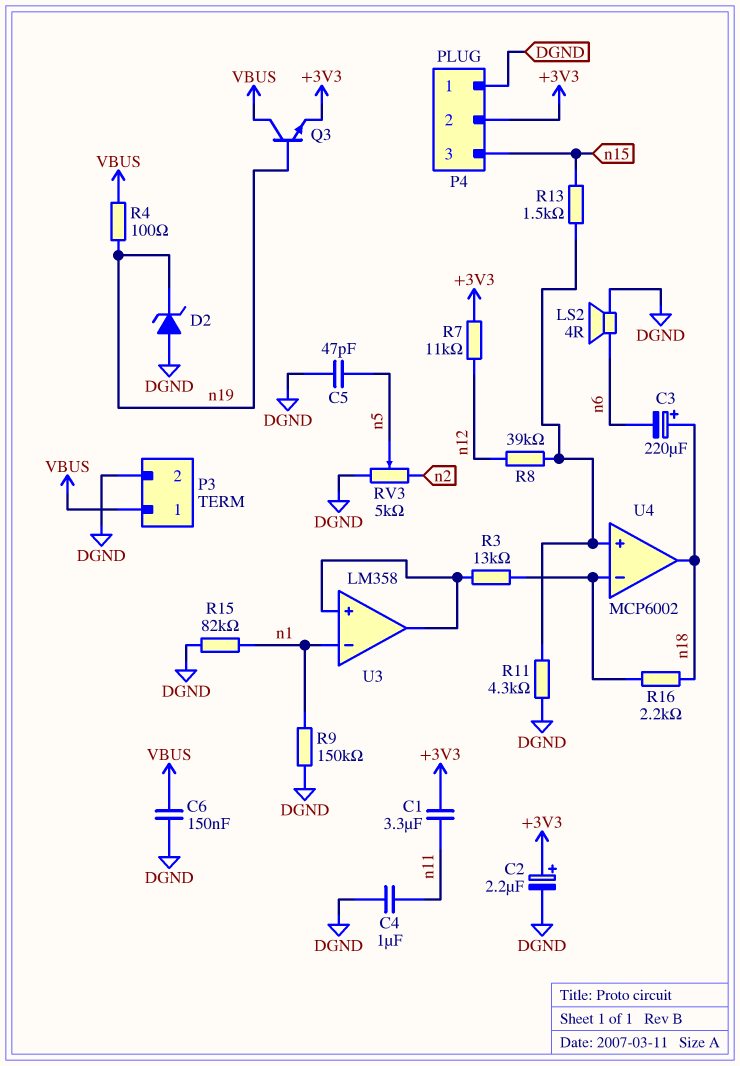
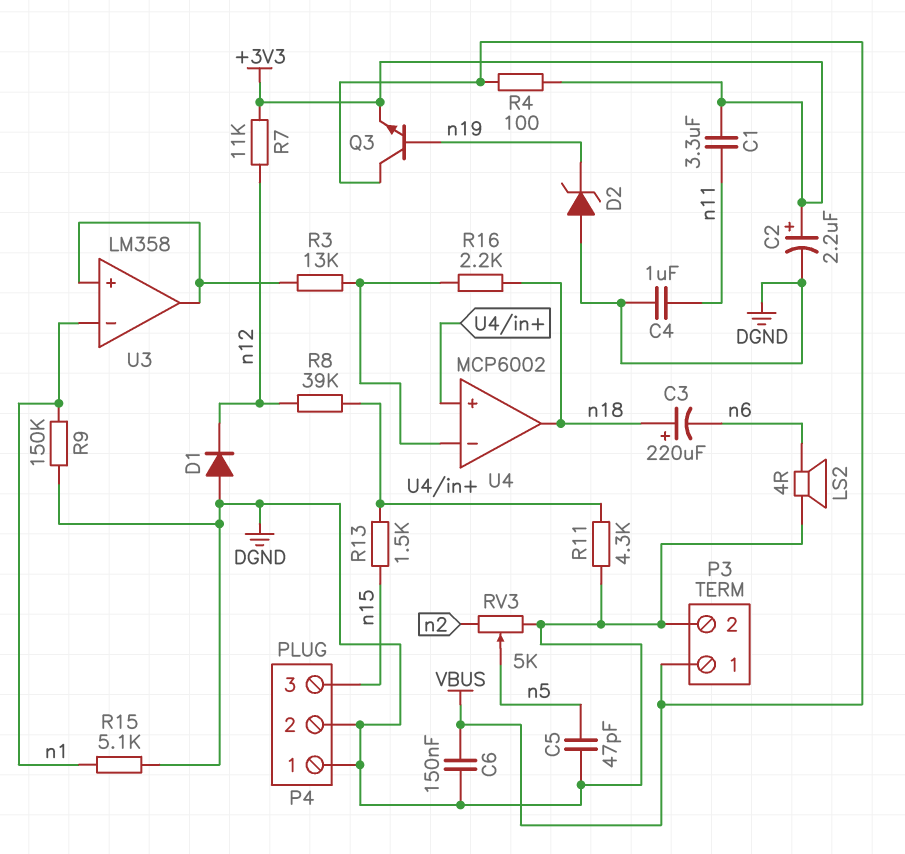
D1: none -> diode (A DGND, K n12)
P4 pin 2: +3V3 -> DGND
R4: 100 (VBUS, n19) -> 100 (+3V3, VBUS)
R15: 82k (DGND, n1) -> 5.1k (DGND, n1)

